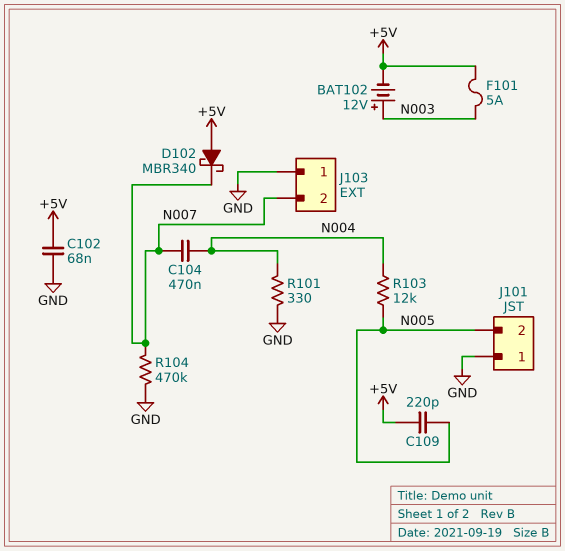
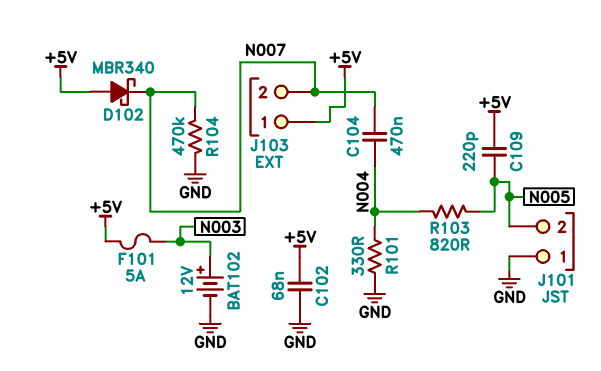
BAT102: 12V (plus N003, minus +5V) -> 12V (plus N003, minus GND)
J103 pin 1: GND -> +5V
R103: 12k (N004, N005) -> 820 (N004, N005)

